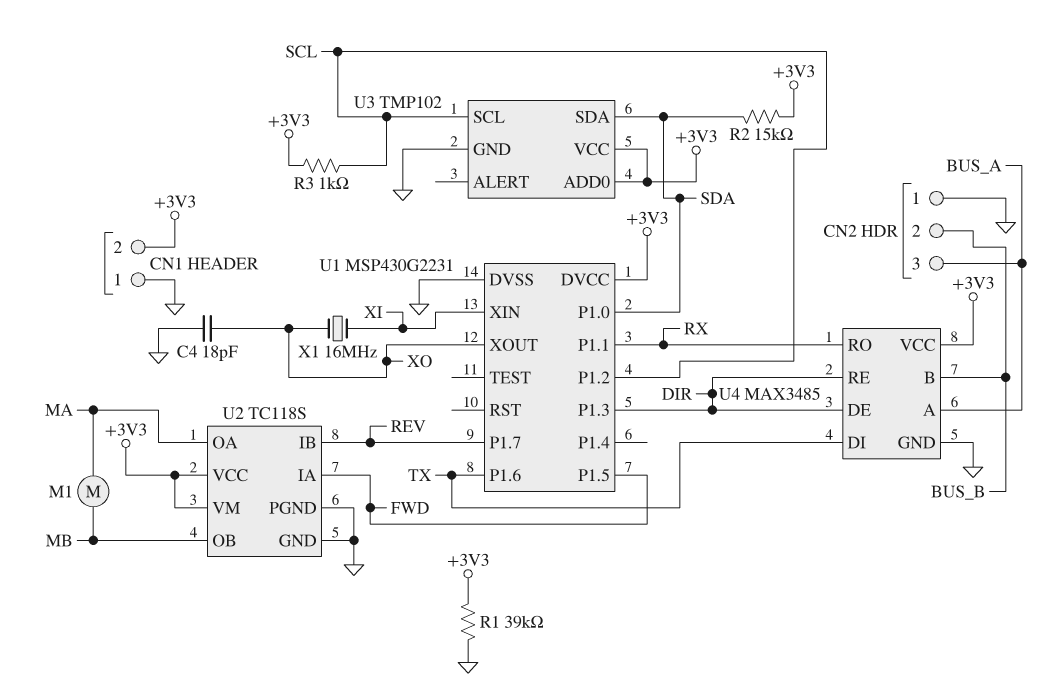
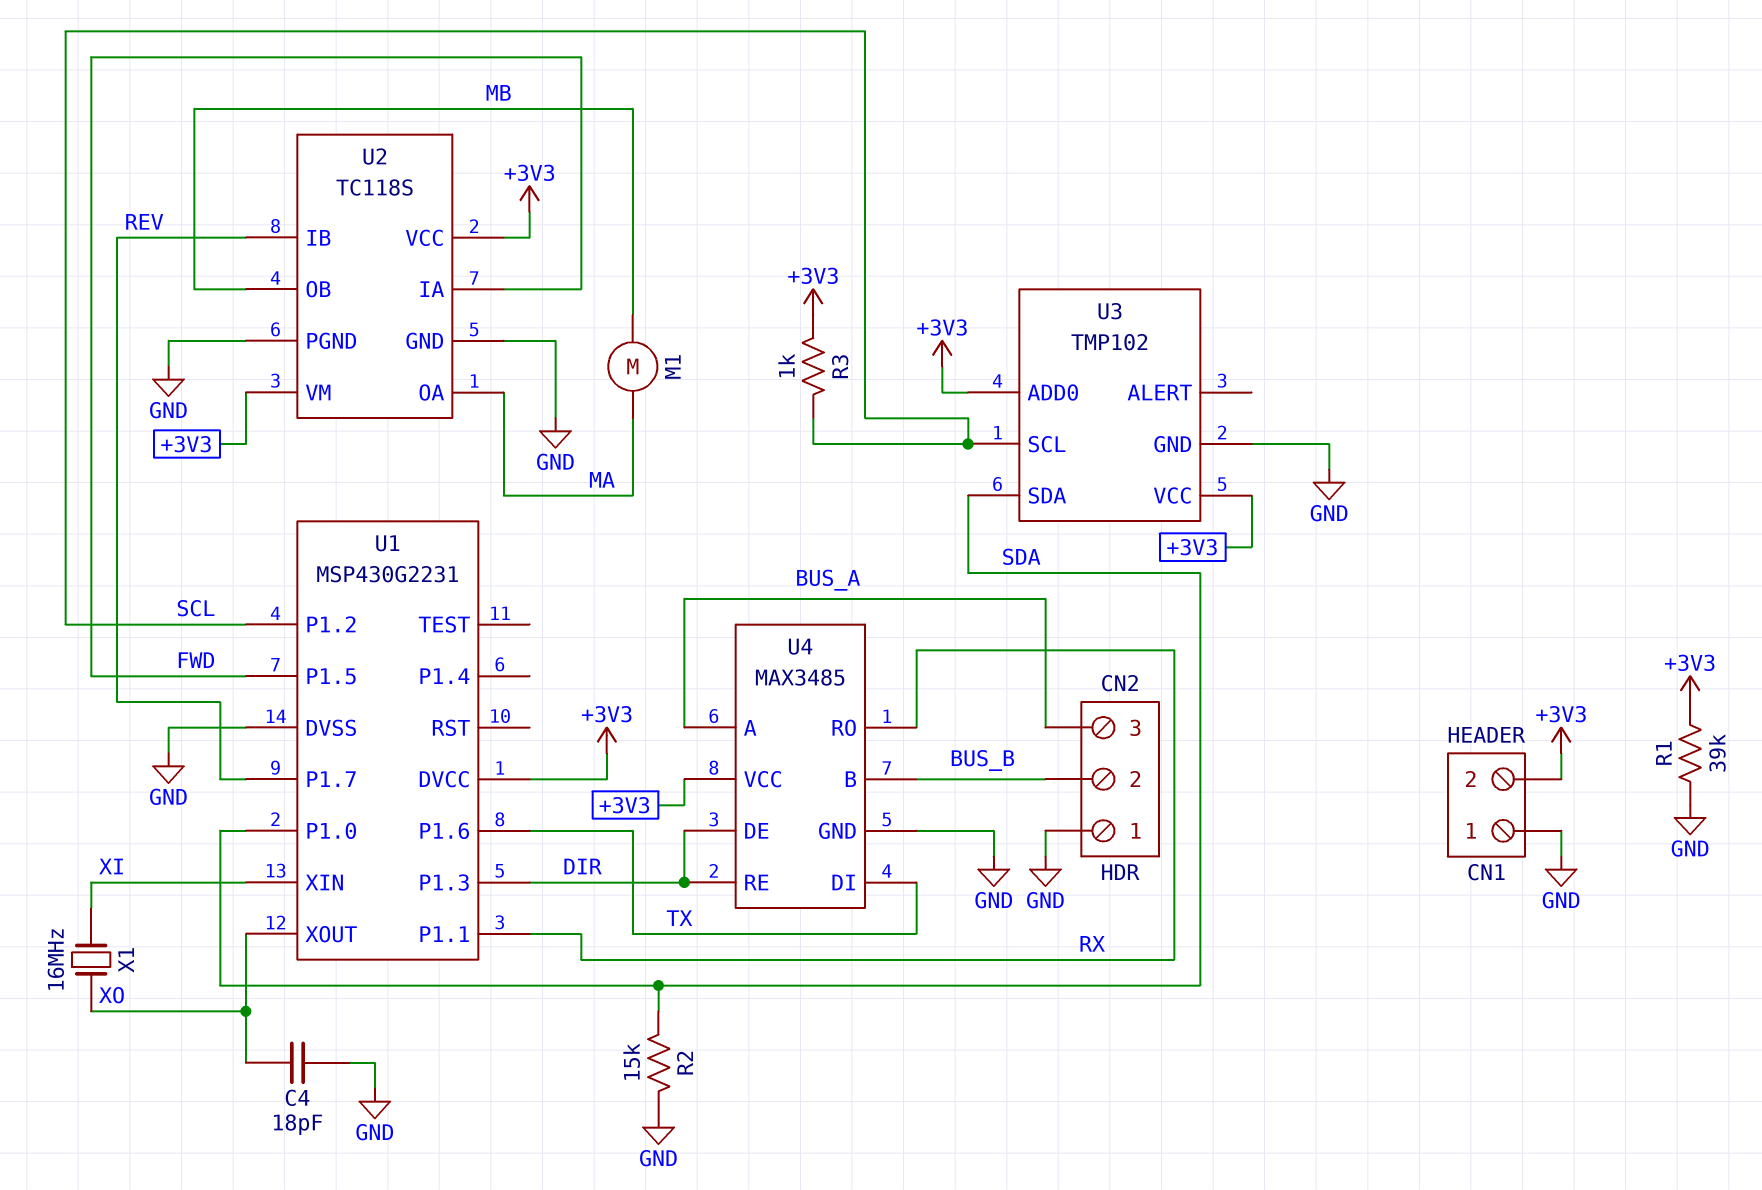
R2: 15k (+3V3, SDA) -> 15k (GND, SDA)

